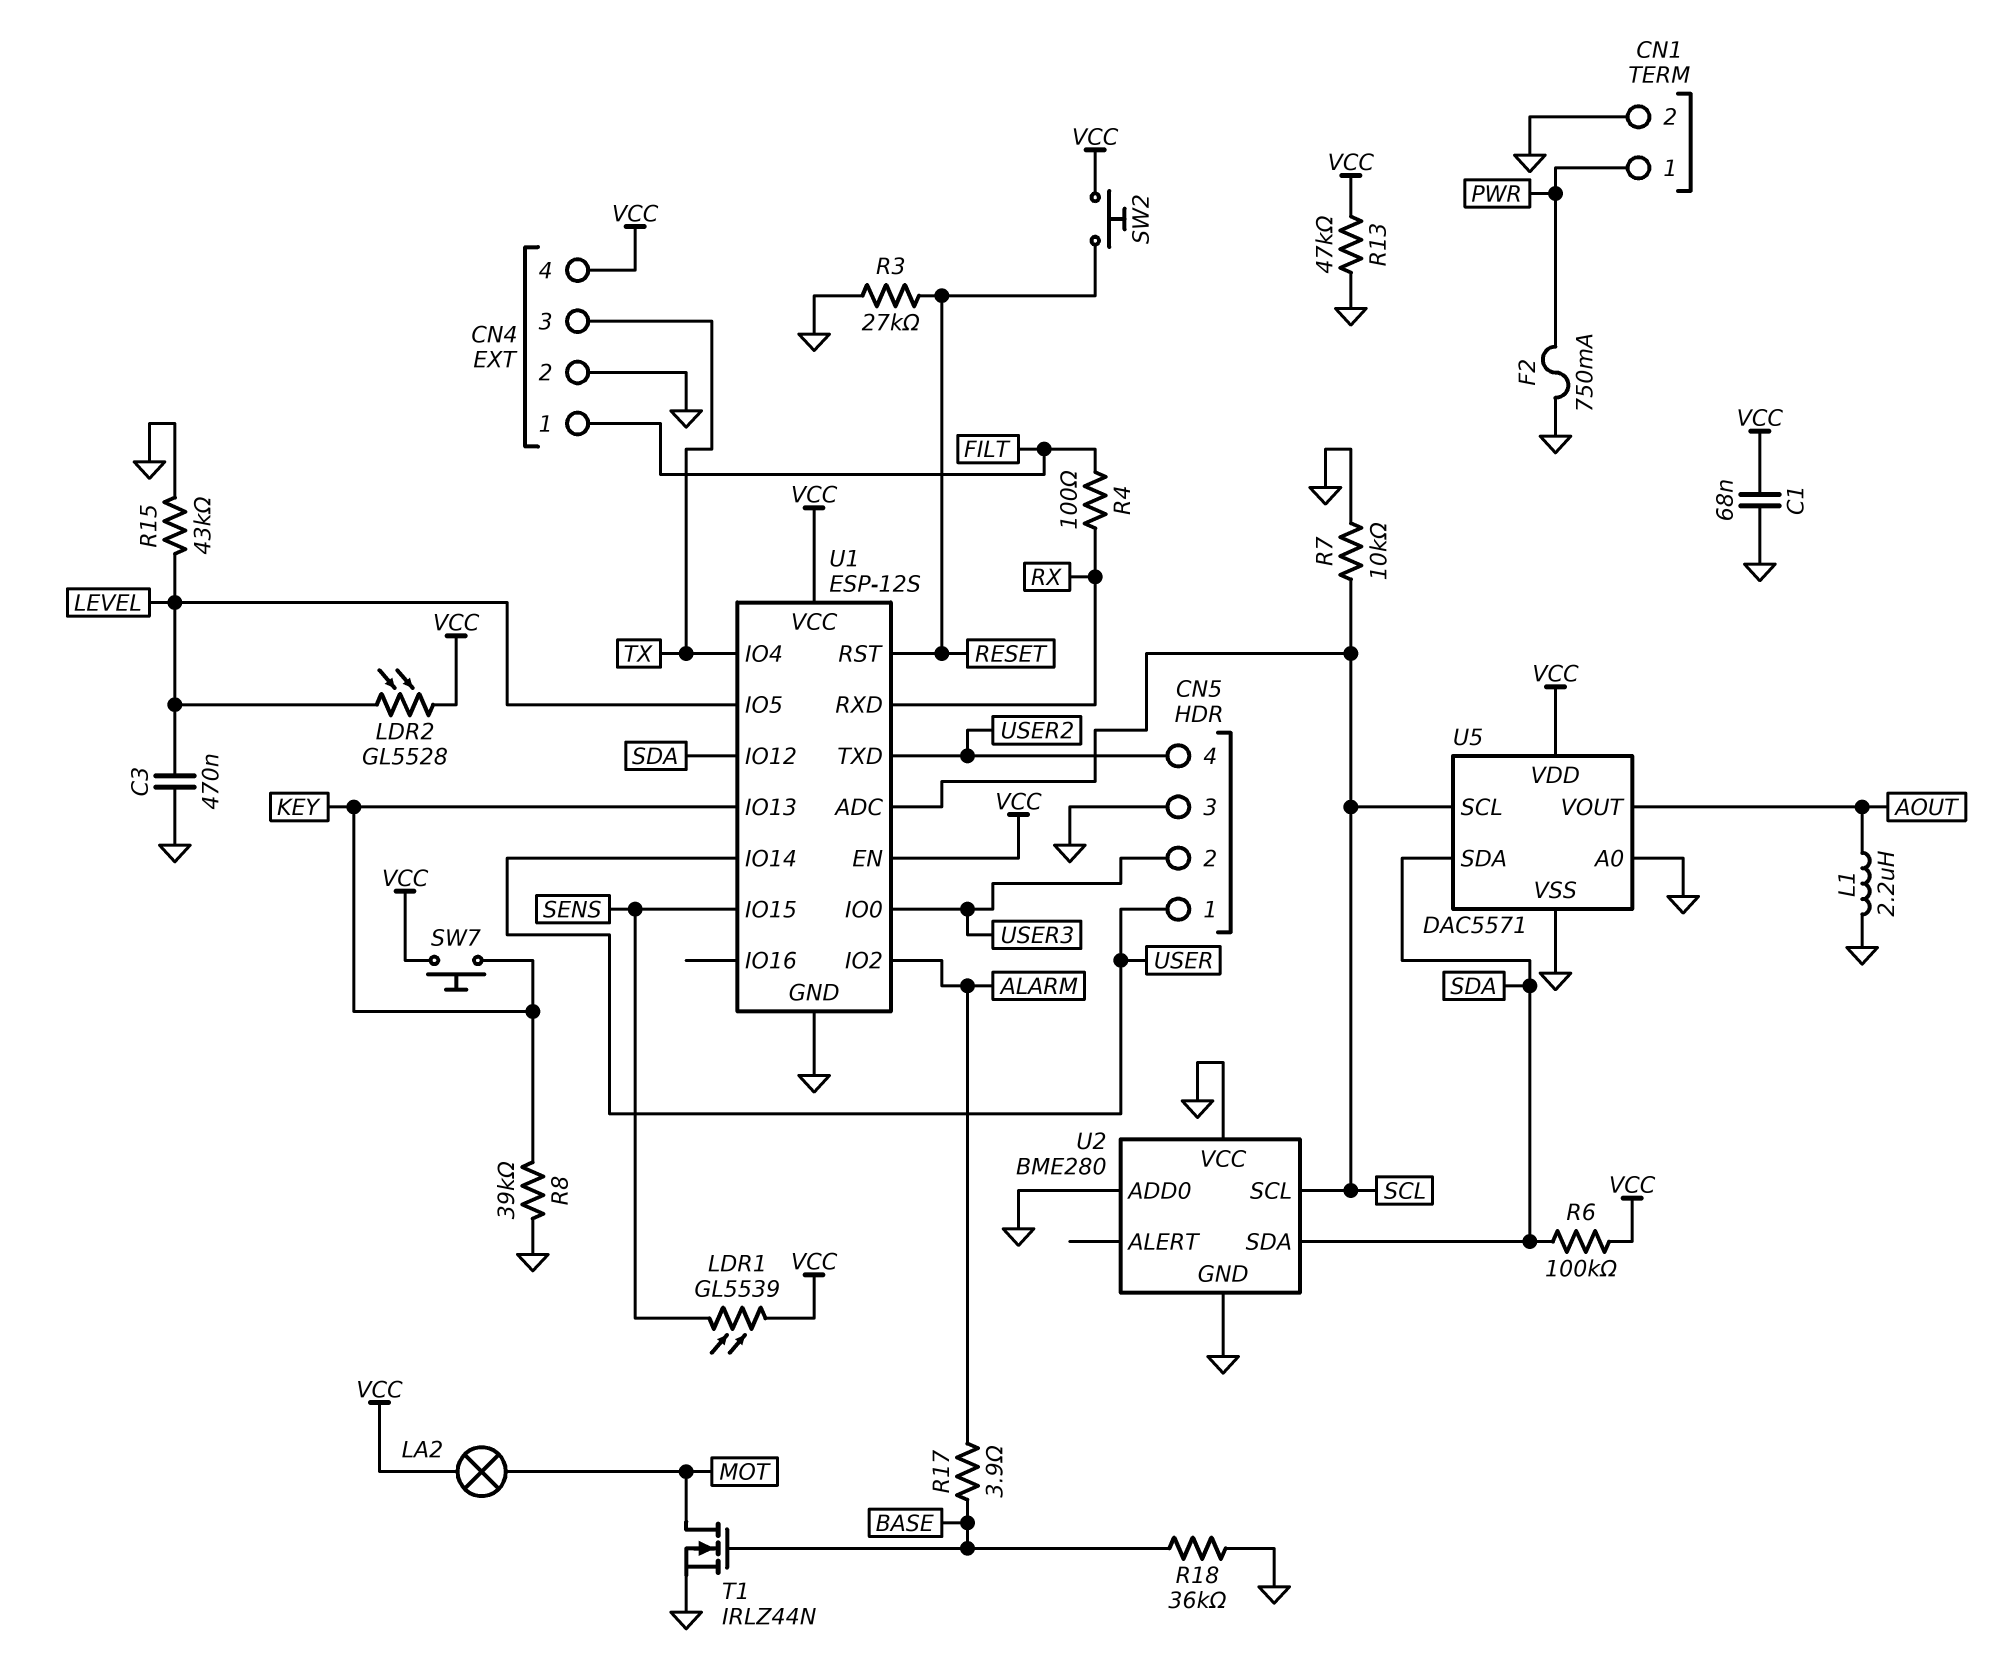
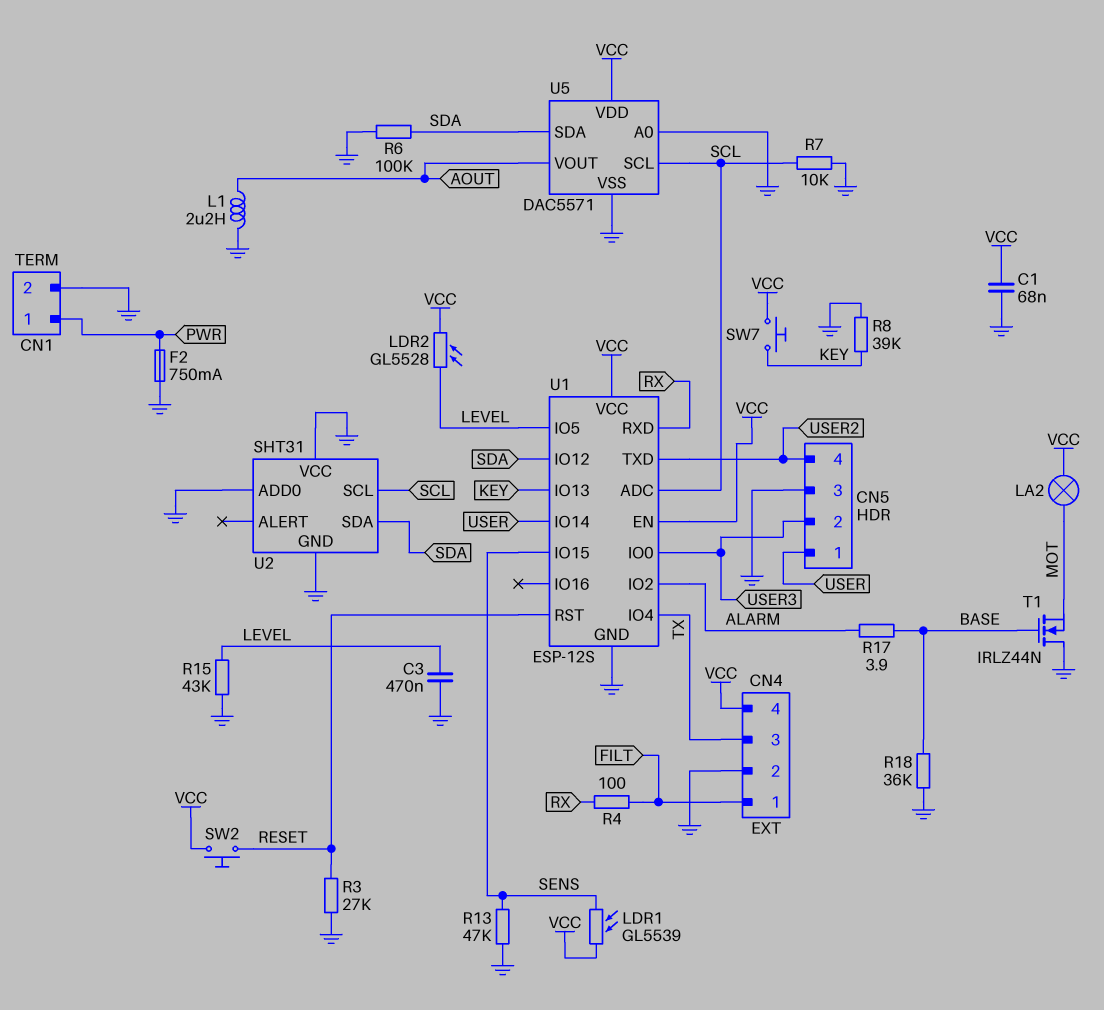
R6: 100k (SDA, VCC) -> 100k (GND, SDA)
R13: 47k (GND, VCC) -> 47k (GND, SENS)
T1: NMOS IRLZ44N (G BASE, D MOT, S GND) -> NMOS IRLZ44N (G BASE, D GND, S MOT)
U2: BME280 -> SHT31

